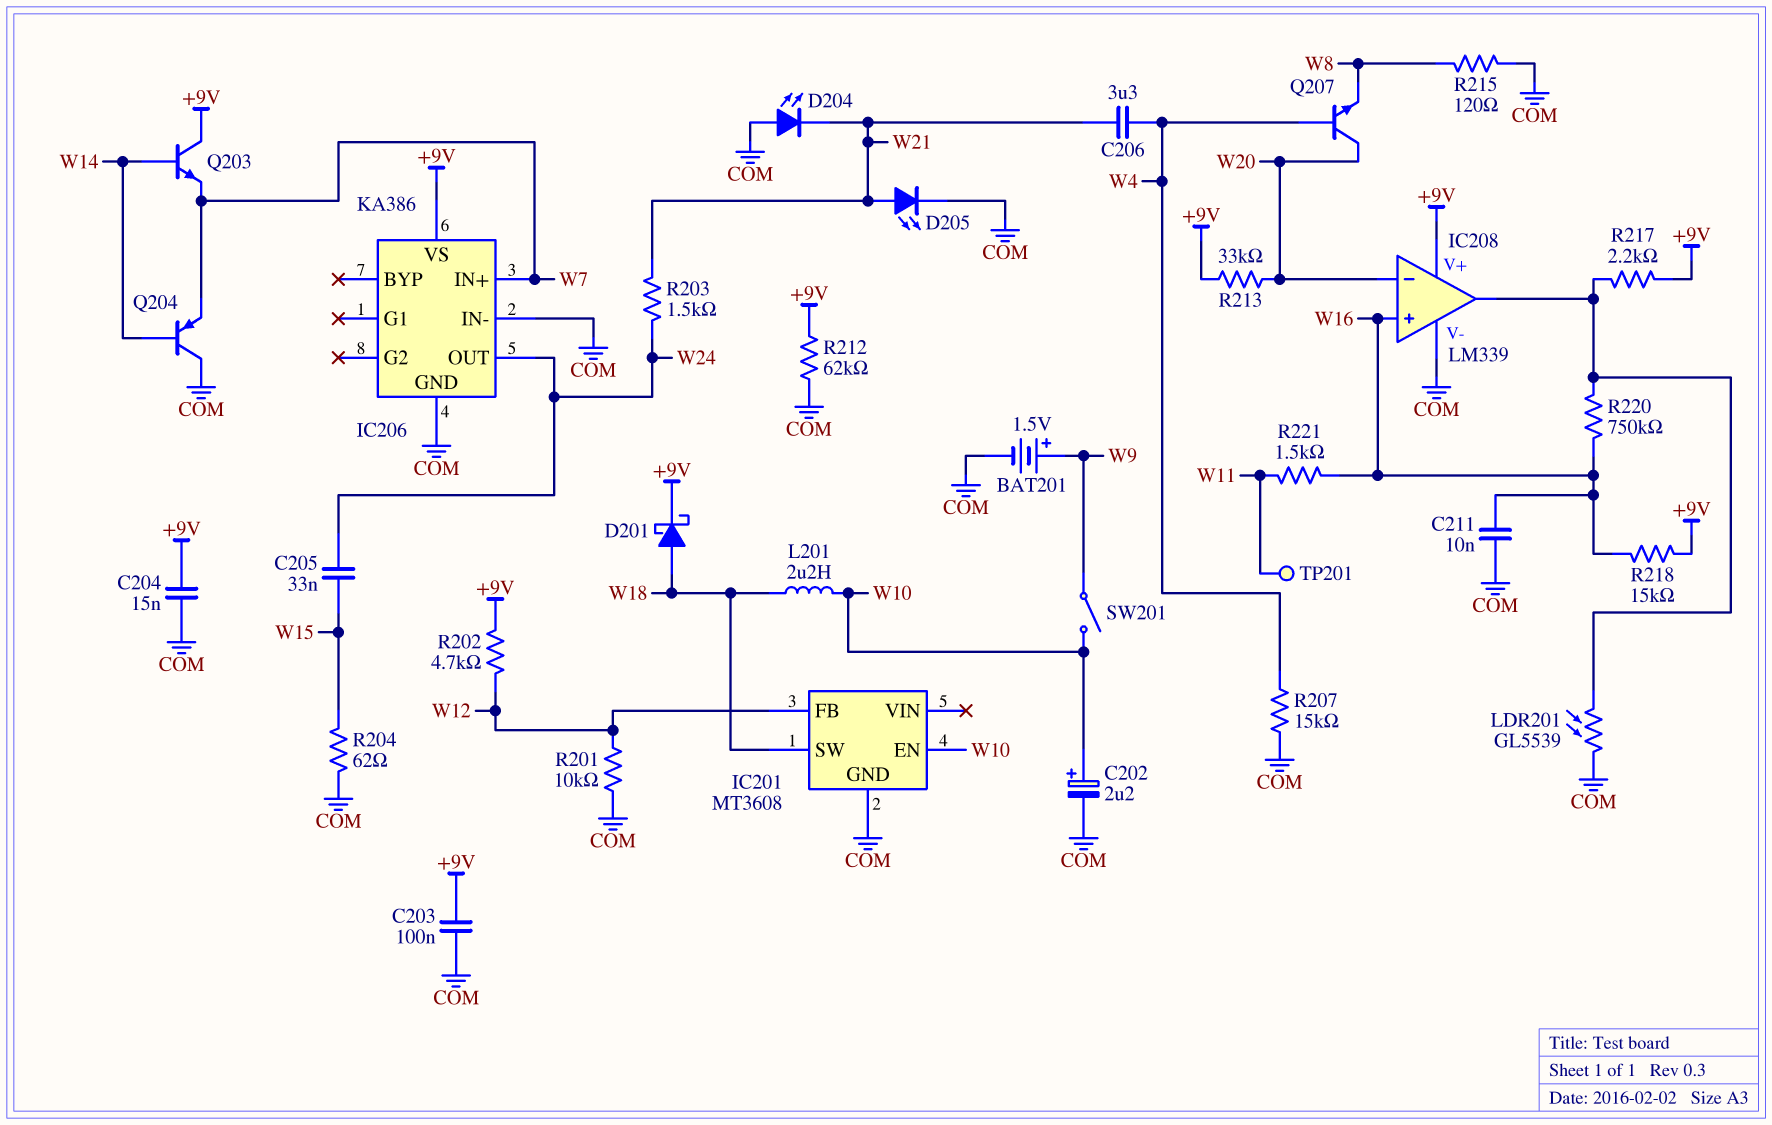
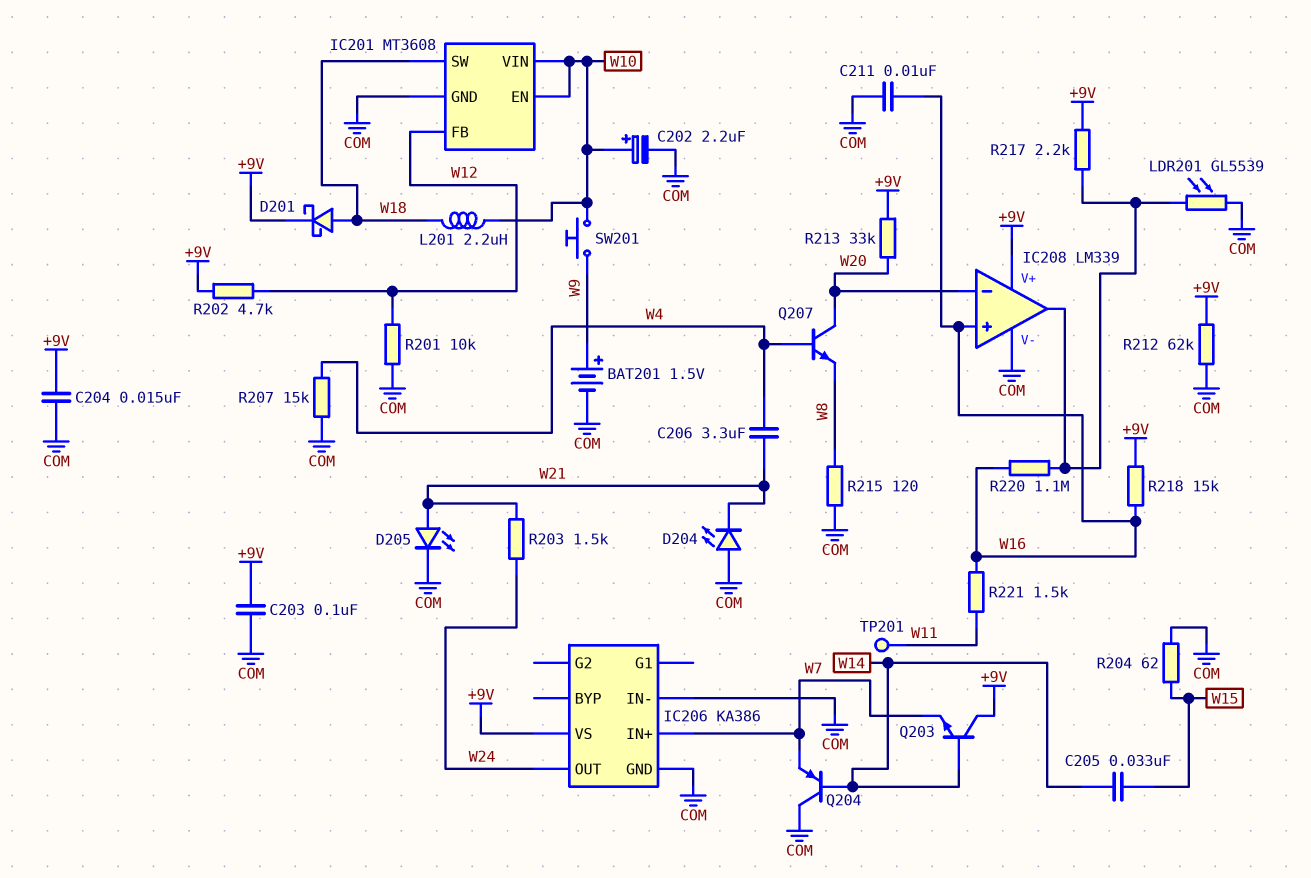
C205: 33nF (W15, W24) -> 33nF (W14, W15)
IC201 pin VIN: none -> W10
R220: 750k (IC208/out, W16) -> 1.1M (IC208/out, W16)
SW201: switch (W9, W10) -> button (W9, W10)

